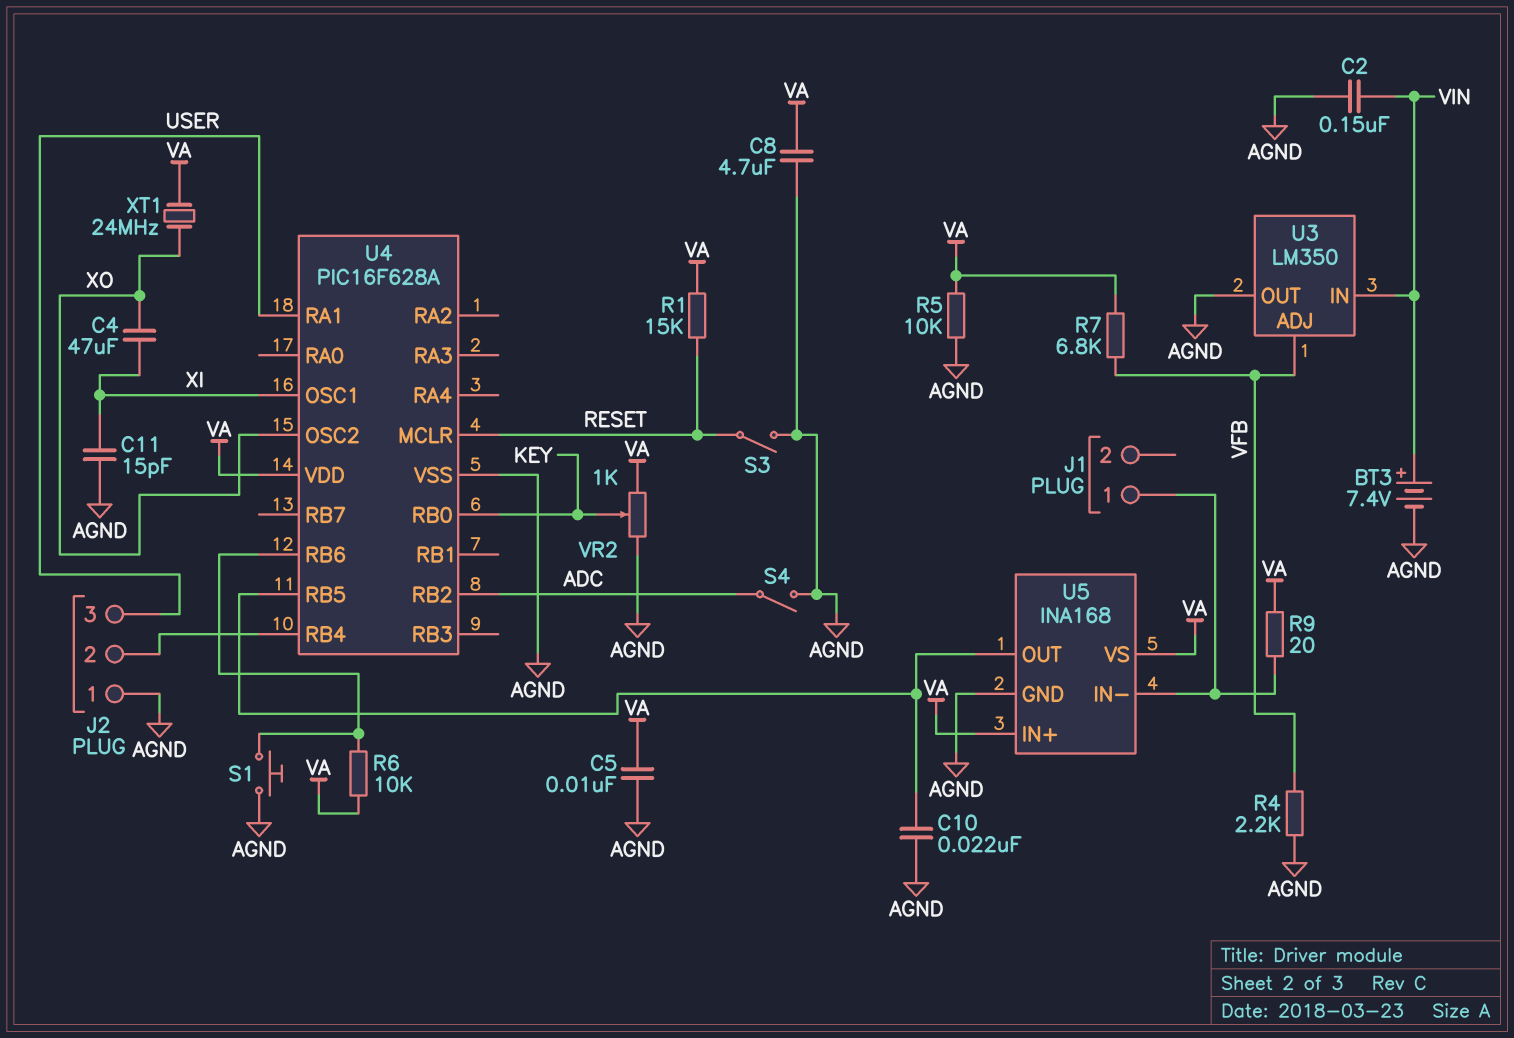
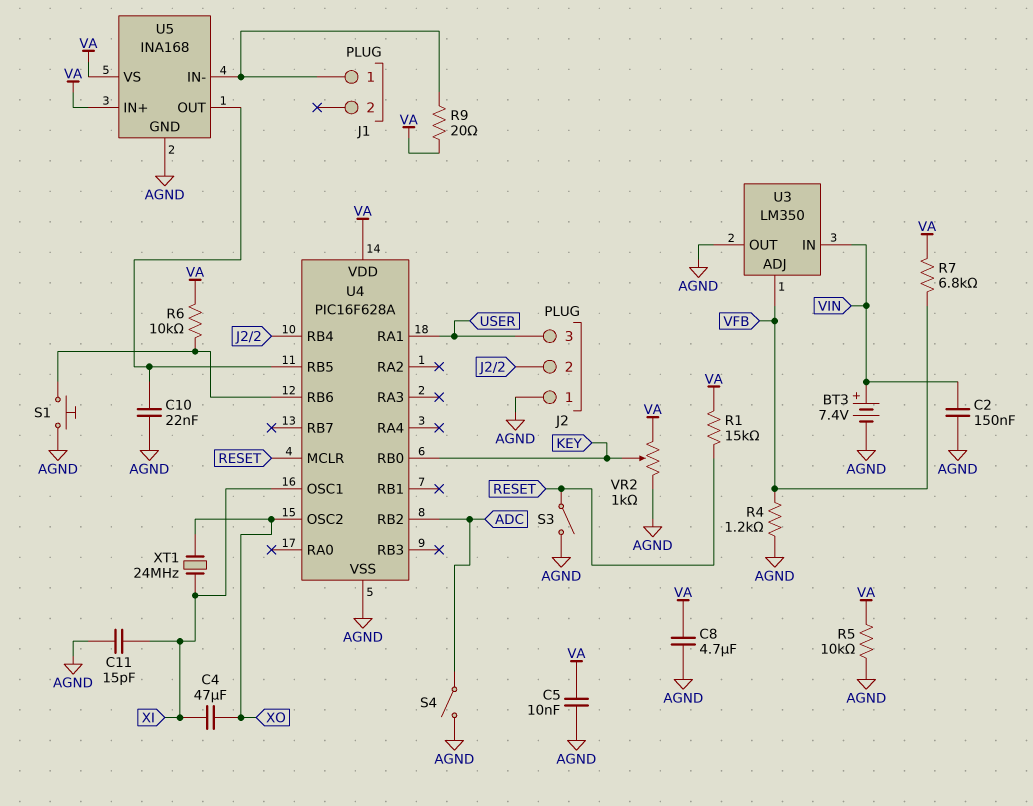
R4: 2.2k (AGND, VFB) -> 1.2k (AGND, VFB)
XT1: 24MHz (VA, XO) -> 24MHz (XI, XO)

